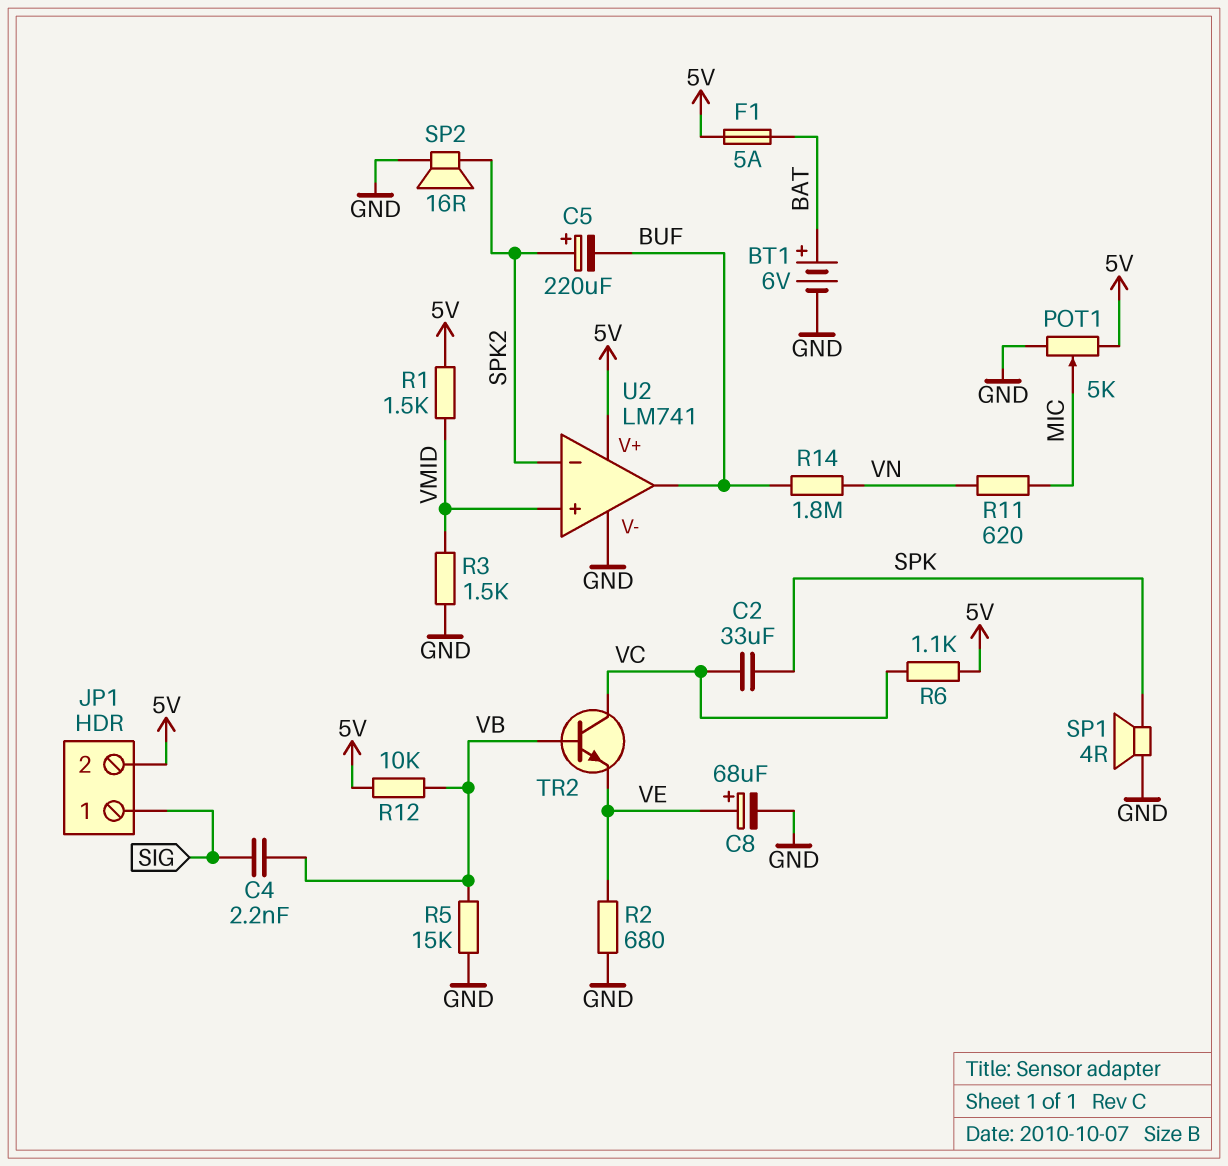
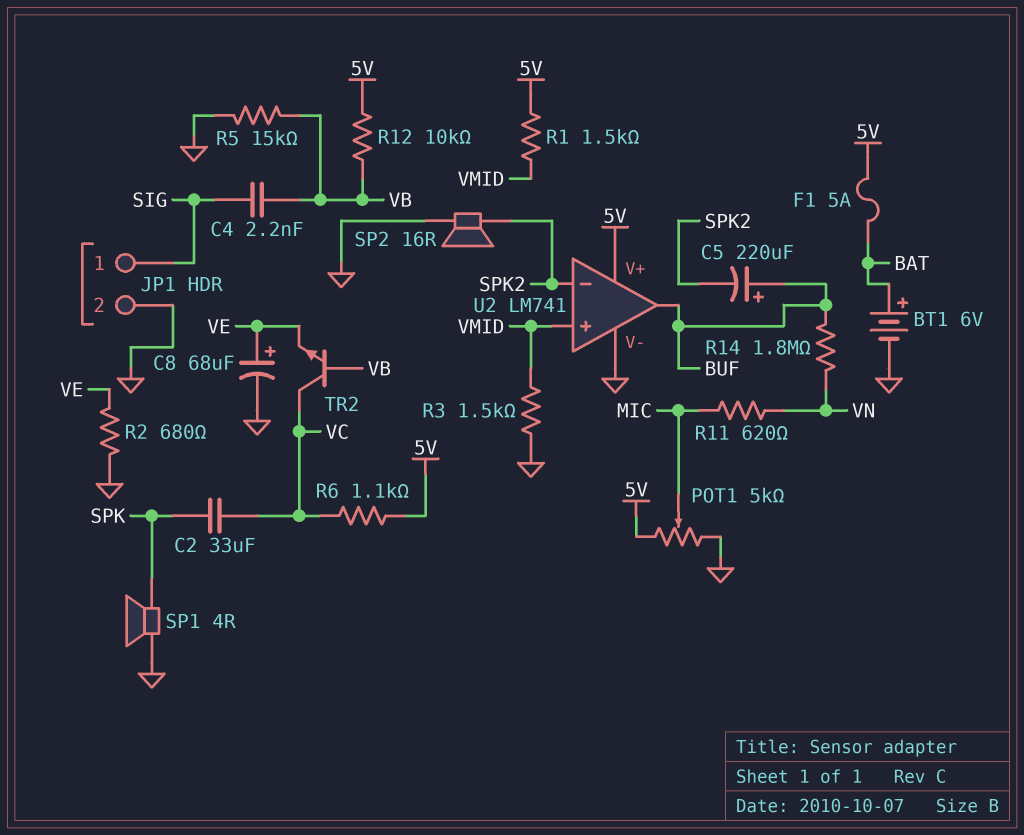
C5: 220uF (plus SPK2, minus BUF) -> 220uF (plus BUF, minus SPK2)
JP1 pin 2: 5V -> GND

